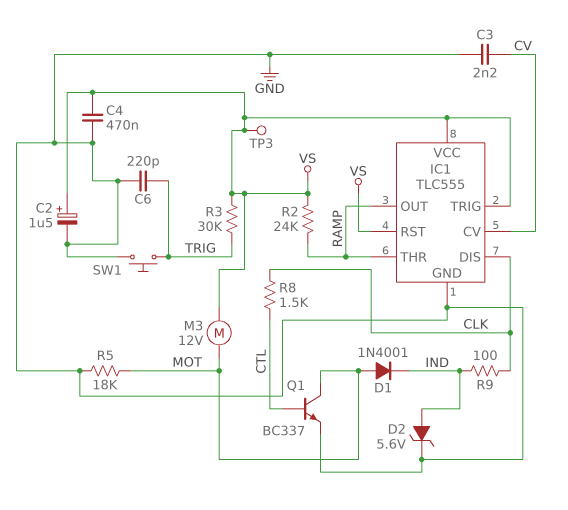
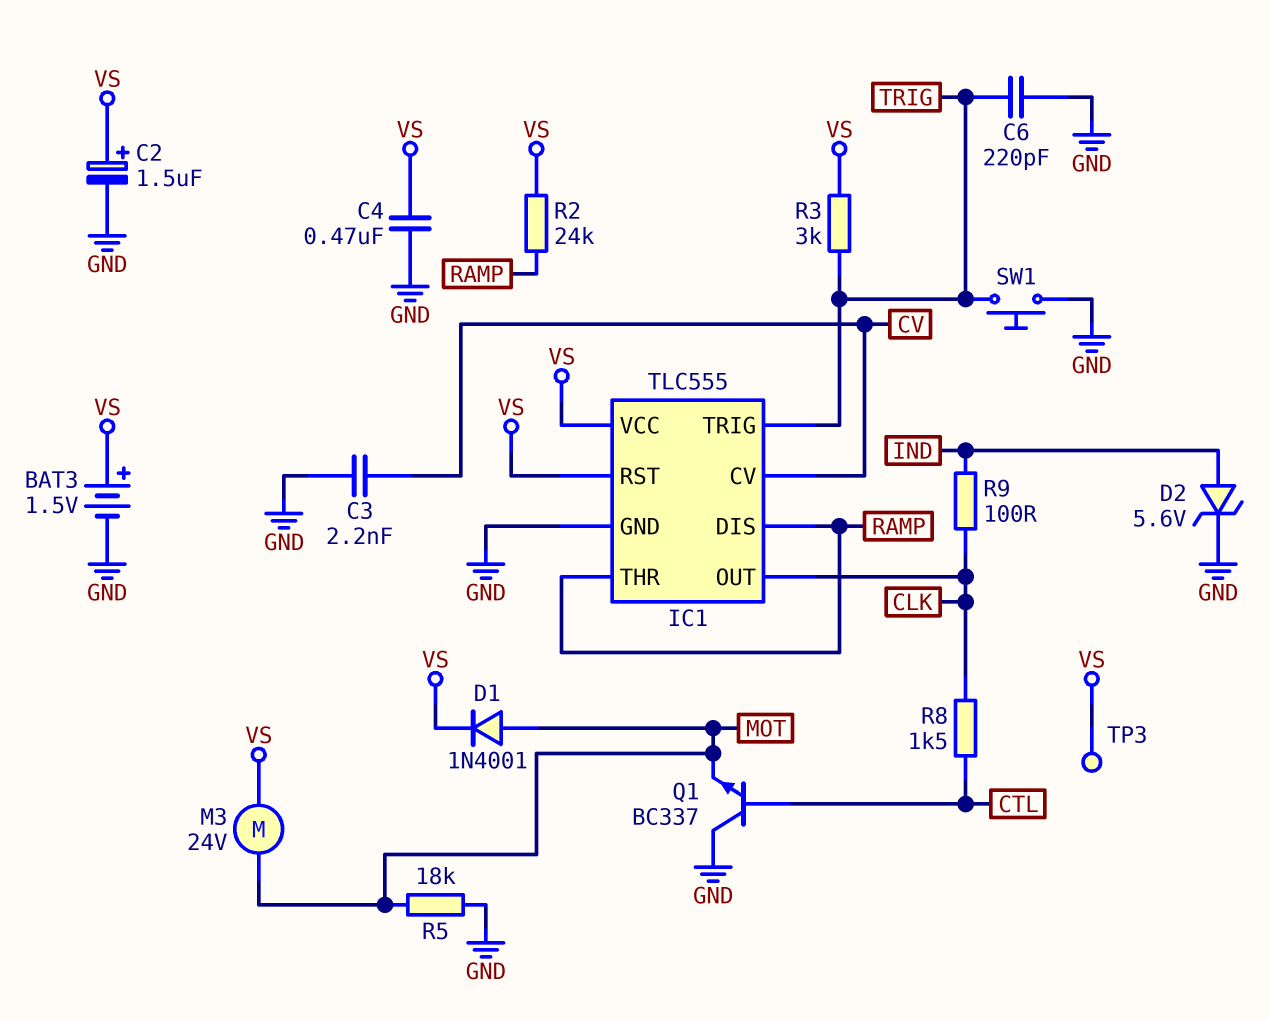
BAT3: none -> 1.5V (plus VS, minus GND)
D1: diode 1N4001 (A MOT, K IND) -> diode 1N4001 (A MOT, K VS)
IC1 pin DIS: CLK -> RAMP
IC1 pin OUT: RAMP -> CLK
IC1 pin TRIG: VS -> TRIG
M3: motor 12V (MOT, VS) -> motor 24V (MOT, VS)
Q1: NPN BC337 (B CTL, C MOT, E GND) -> NPN BC337 (B CTL, C GND, E MOT)
R3: 30k (TRIG, VS) -> 3k (TRIG, VS)

